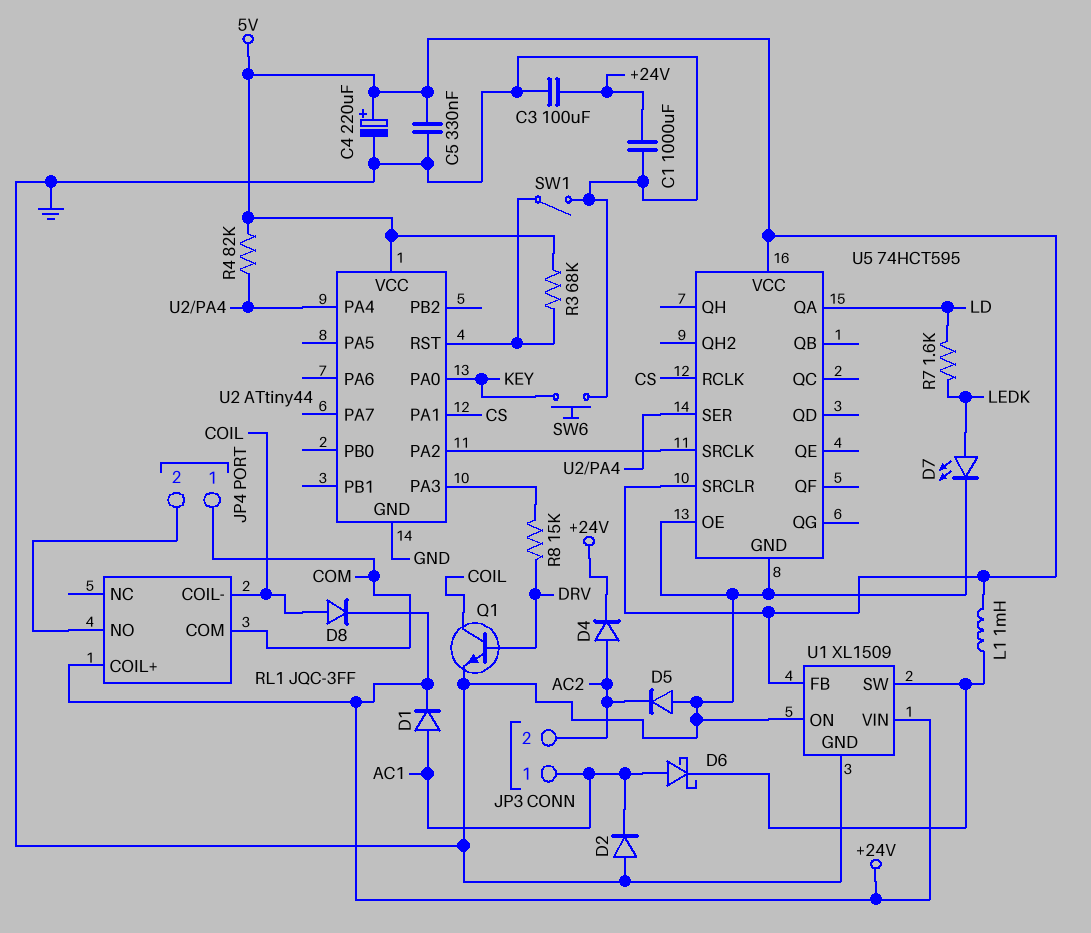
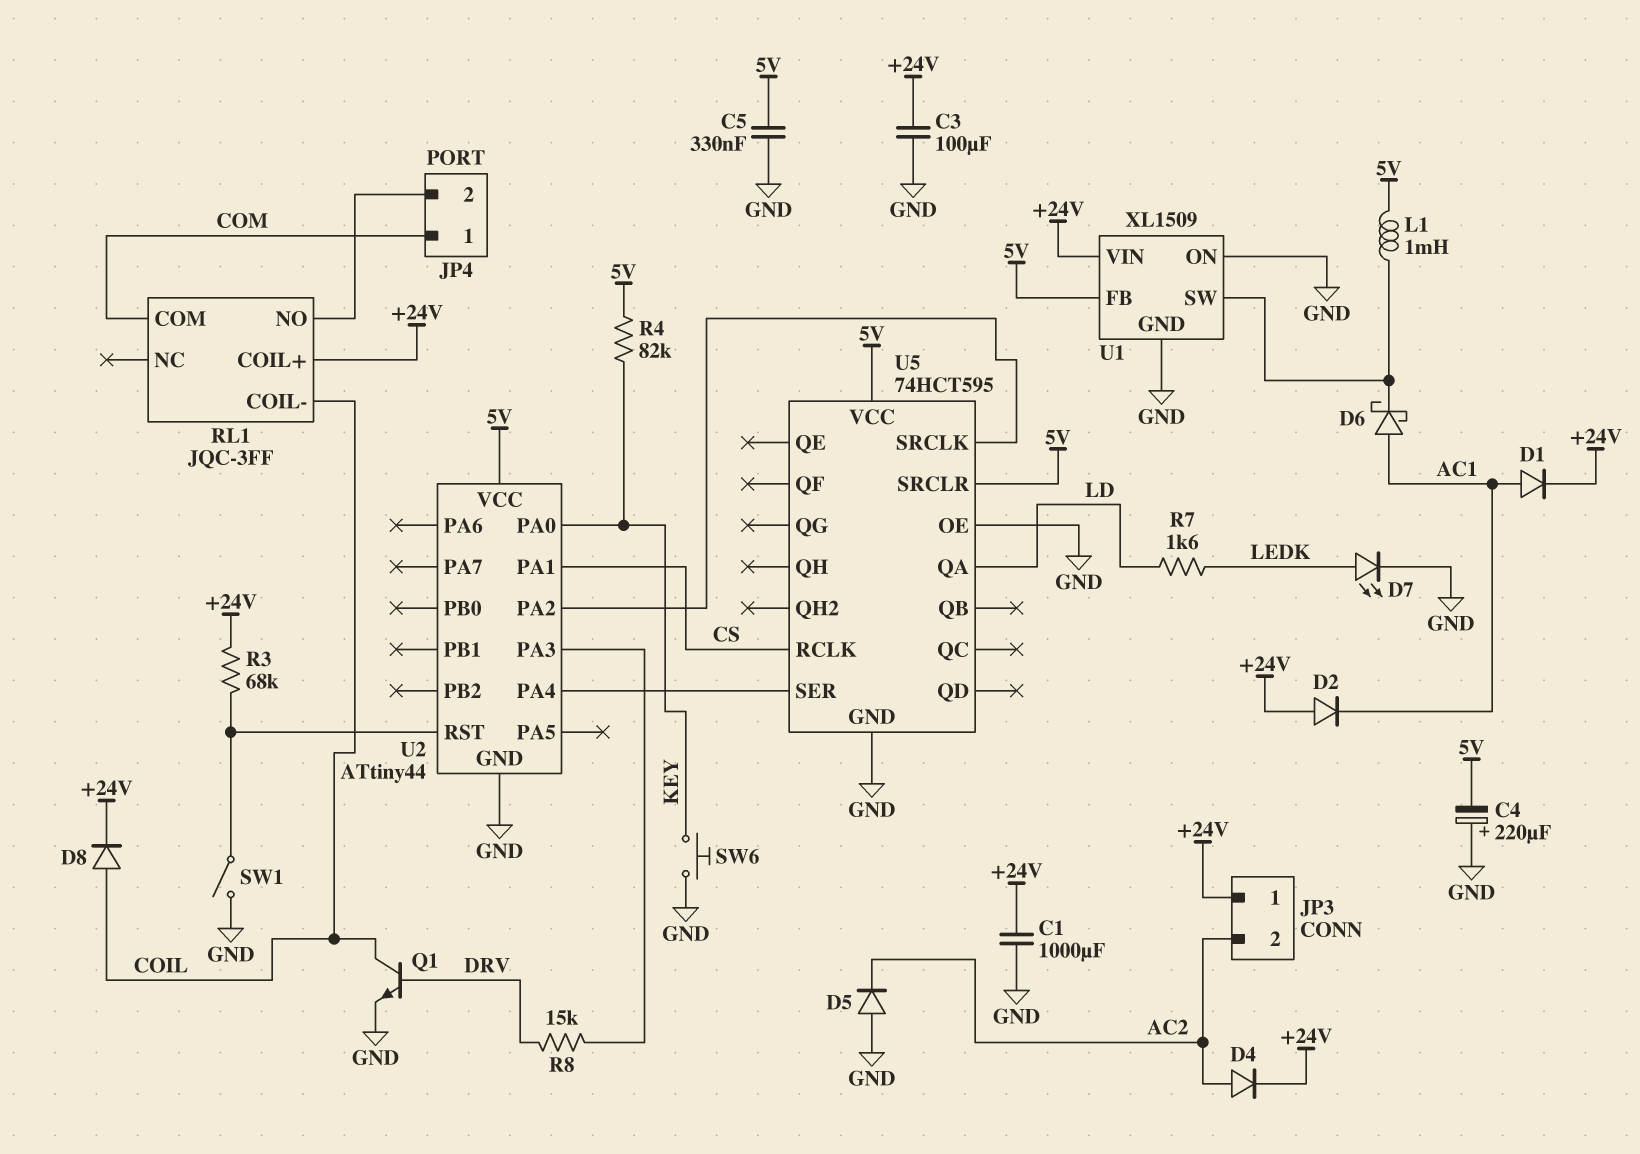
C4: 220uF (plus 5V, minus GND) -> 220uF (plus GND, minus 5V)
D2: diode (A GND, K AC1) -> diode (A +24V, K AC1)
JP3 pin 1: AC1 -> +24V
R3: 68k (5V, U2/RST) -> 68k (+24V, U2/RST)
R4: 82k (5V, U2/PA4) -> 82k (5V, KEY)

